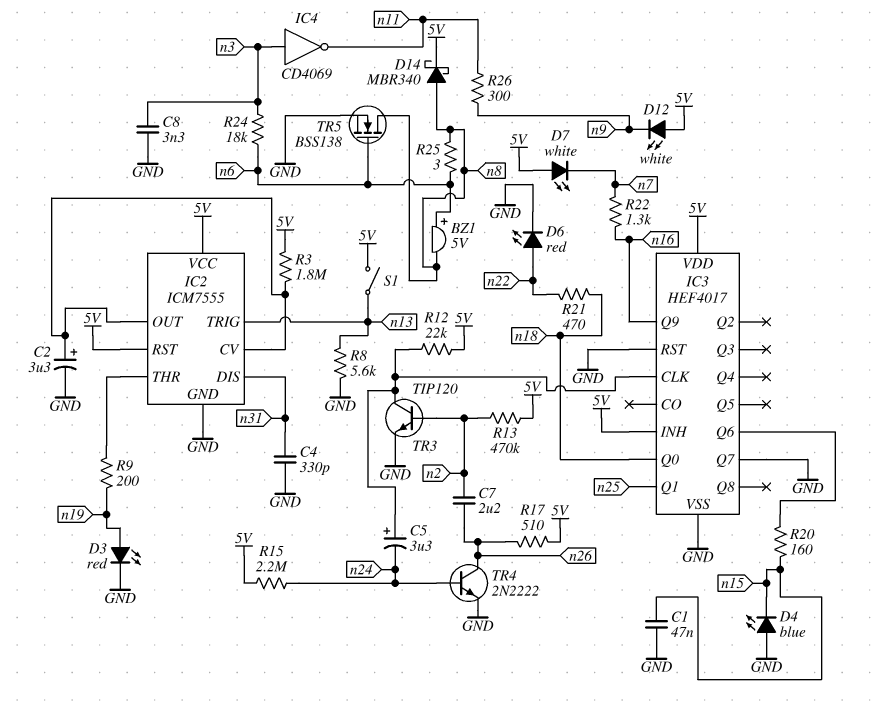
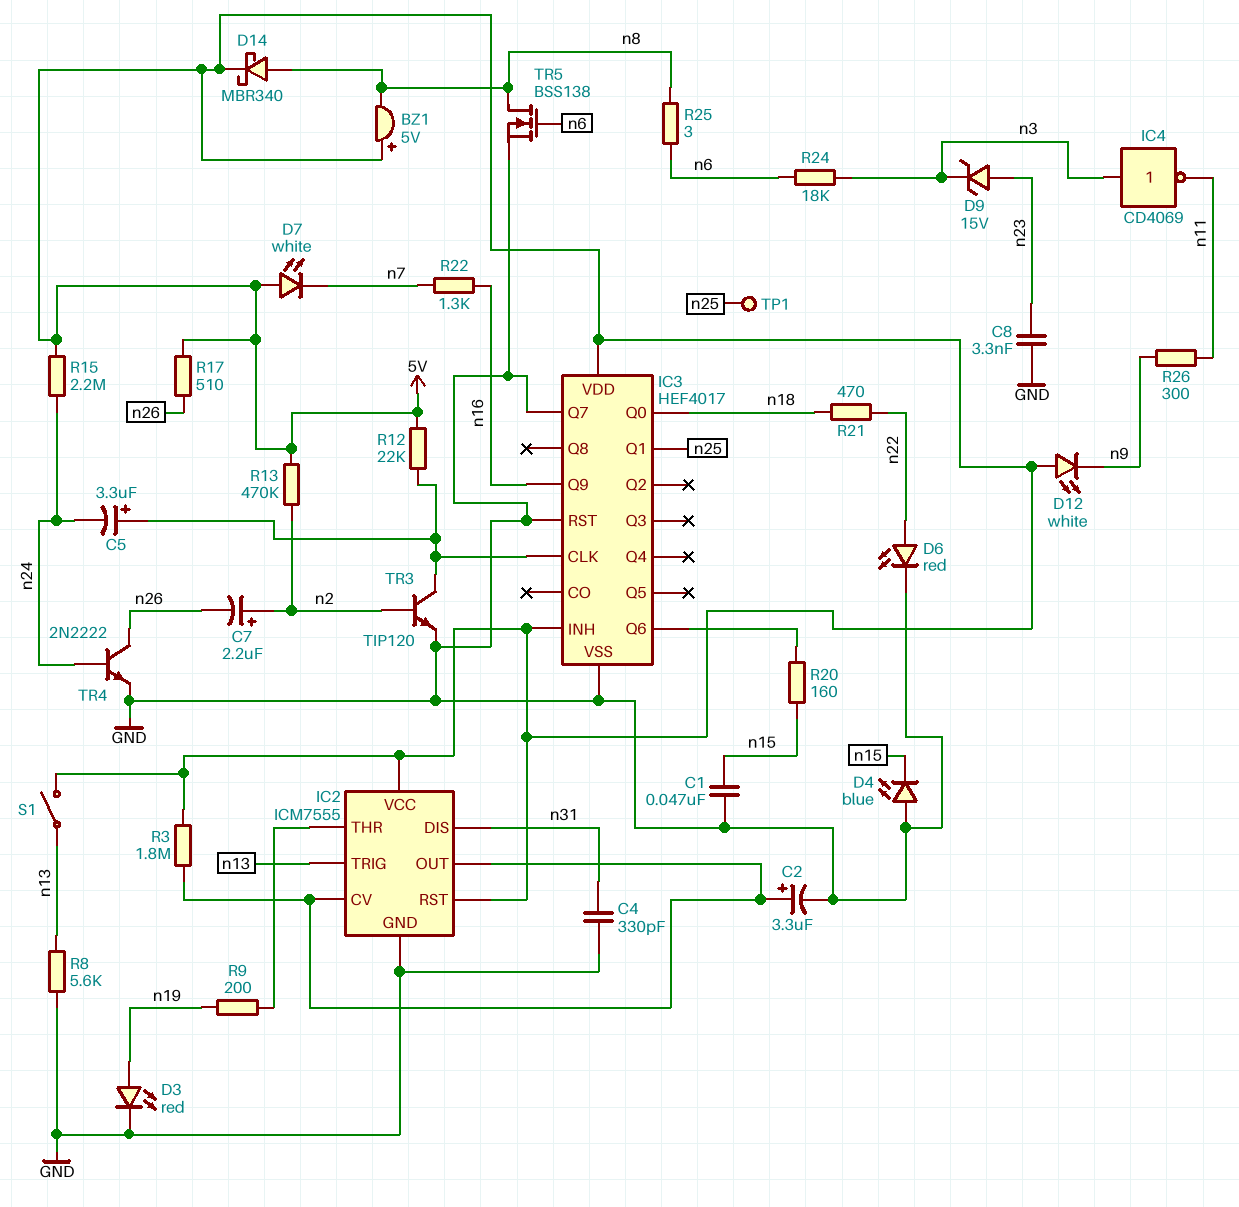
BZ1: buzzer 5V (plus n6, minus n8) -> buzzer 5V (plus 5V, minus n8)
C7: 2.2uF (n2, n26) -> 2.2uF (plus n2, minus n26)
C8: 3.3nF (GND, n3) -> 3.3nF (GND, n23)
D9: none -> zener 15V (A n23, K n3)
TP1: none -> test point (n25)

